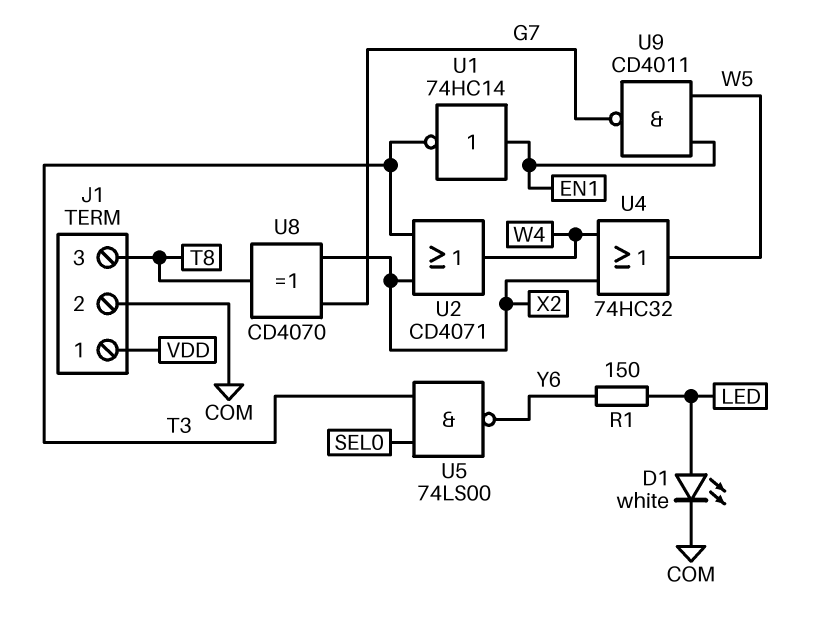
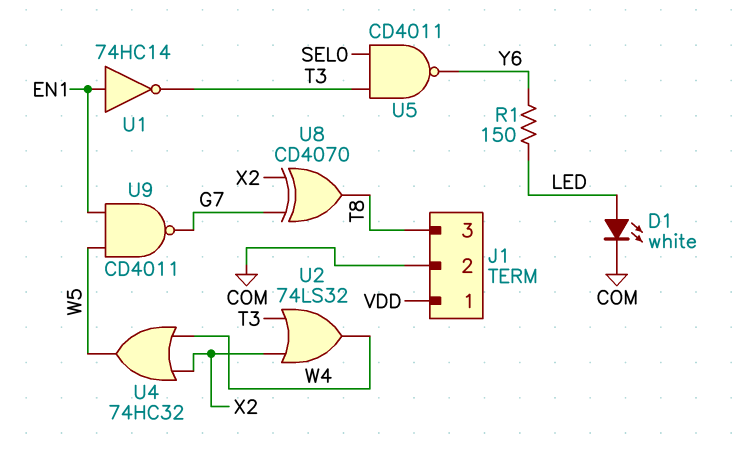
U2: OR CD4071 (in T3, in X2, out W4) -> OR 74LS32 (in T3, in X2, out W4)
U5: NAND 74LS00 (in SEL0, in T3, out Y6) -> NAND CD4011 (in SEL0, in T3, out Y6)

